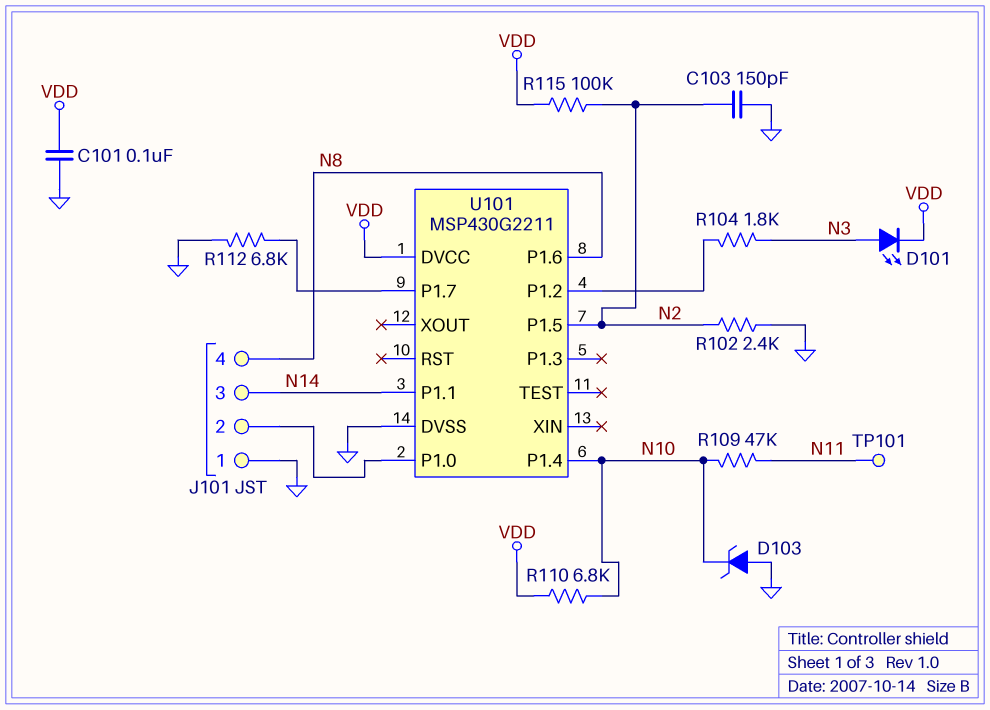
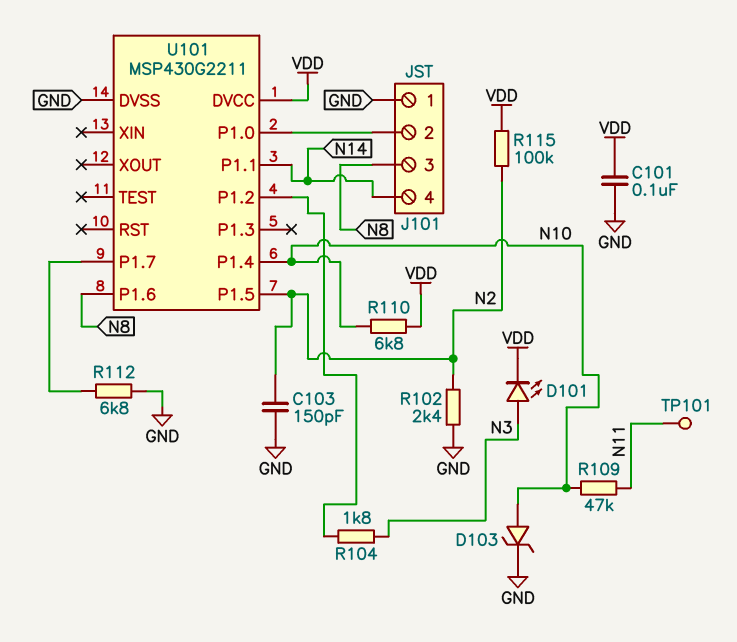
D103: zener (A GND, K N10) -> zener (A N10, K GND)
J101 pin 3: N14 -> N8
J101 pin 4: N8 -> N14

